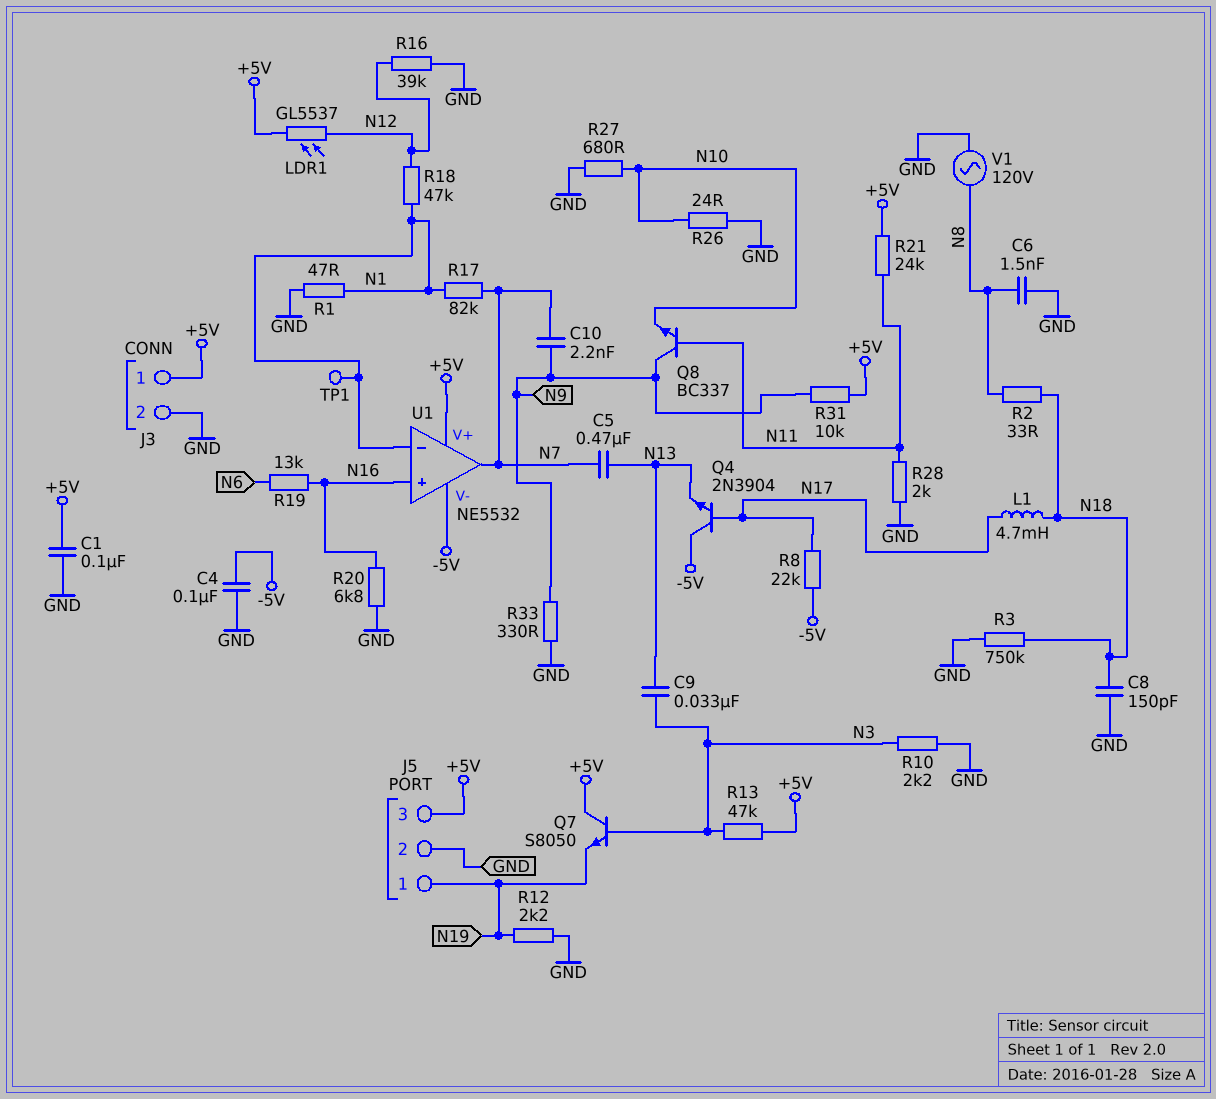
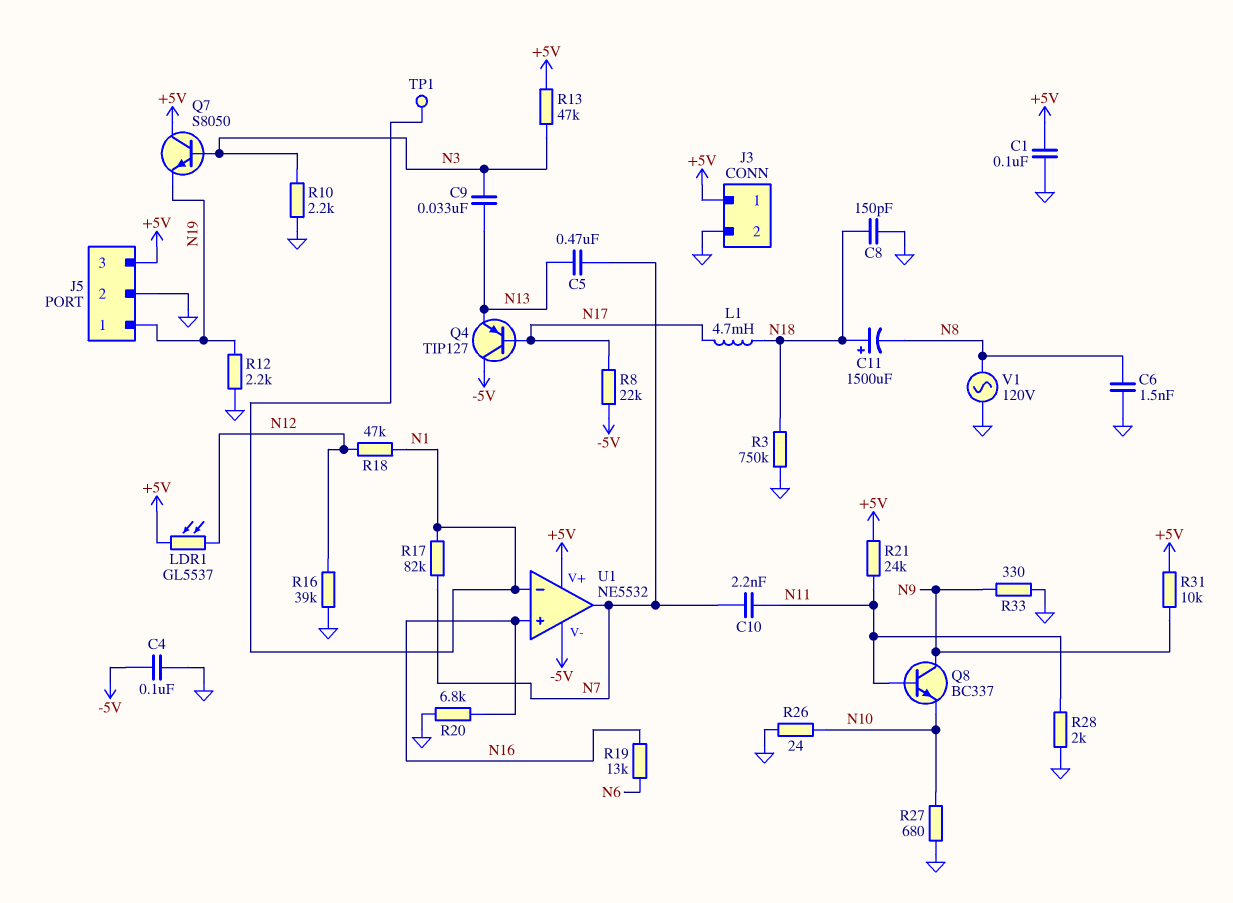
C10: 2.2nF (N7, N9) -> 2.2nF (N7, N11)
C11: none -> 1500uF (plus N18, minus N8)
Q4: NPN 2N3904 (B N17, C -5V, E N13) -> PNP TIP127 (B N17, C -5V, E N13)
R1: 47 (GND, N1) -> none
R2: 33 (N8, N18) -> none

